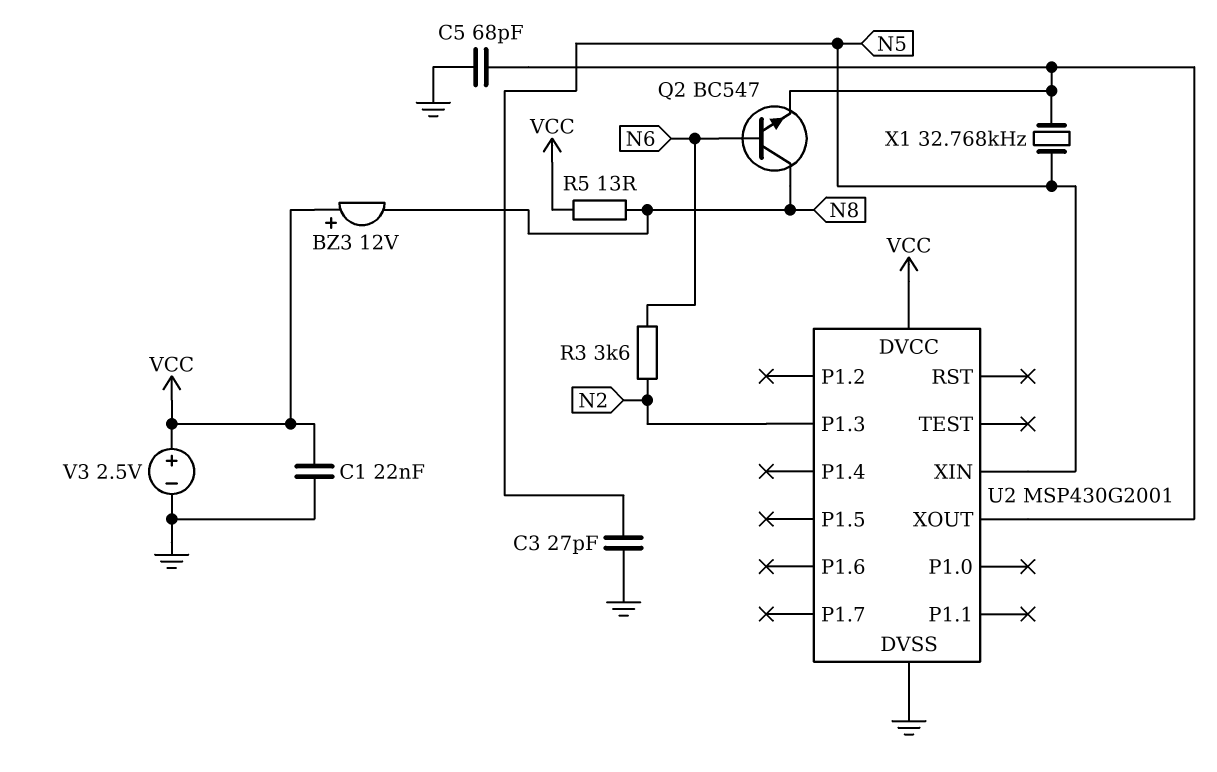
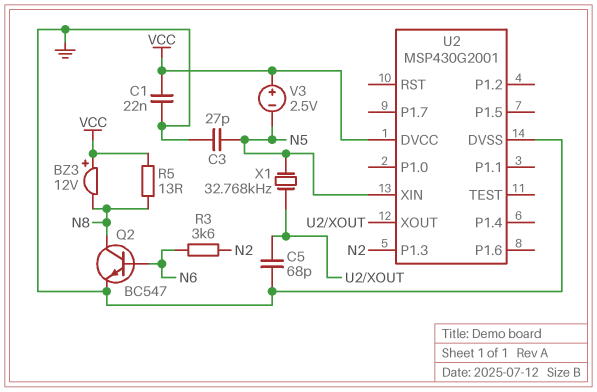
Q2: NPN BC547 (B N6, C N8, E U2/XOUT) -> NPN BC547 (B N6, C N8, E GND)
V3: 2.5V (plus VCC, minus GND) -> 2.5V (plus VCC, minus N5)

